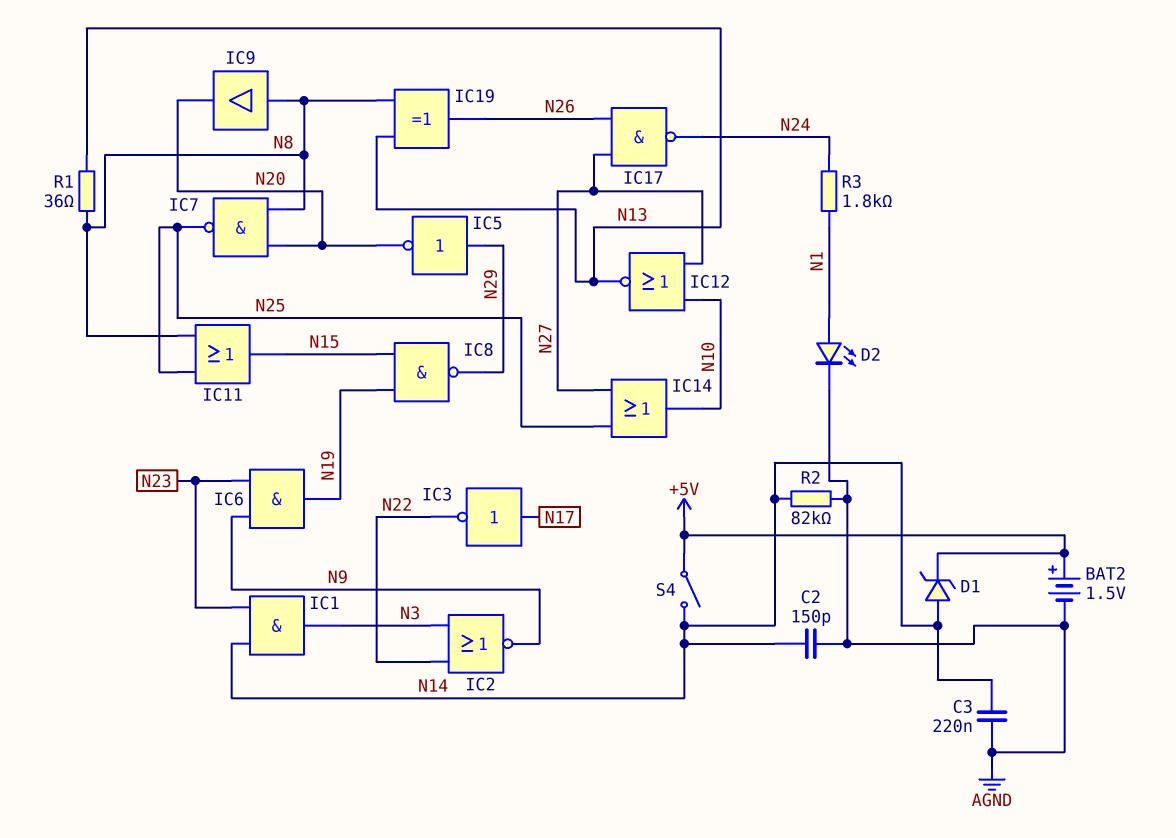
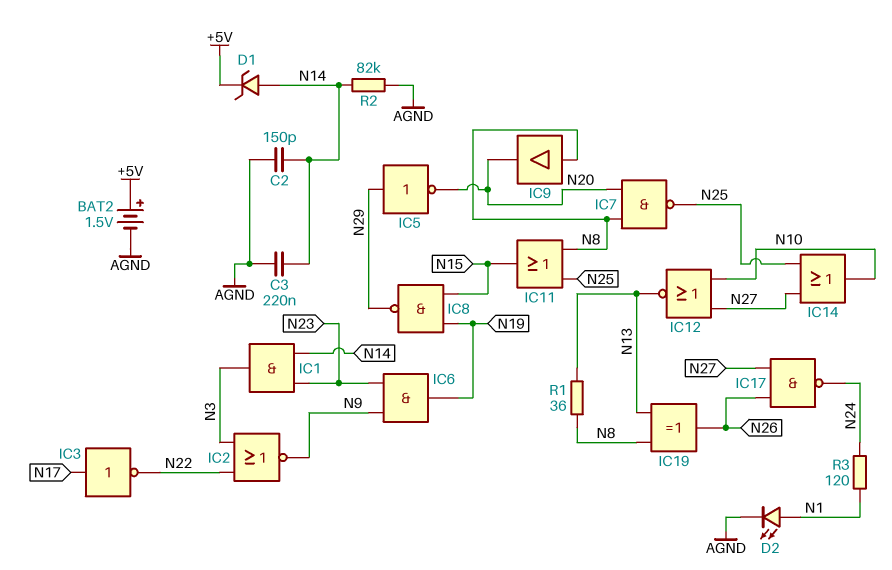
R3: 1.8k (N1, N24) -> 120 (N1, N24)
S4: switch (+5V, N14) -> none

